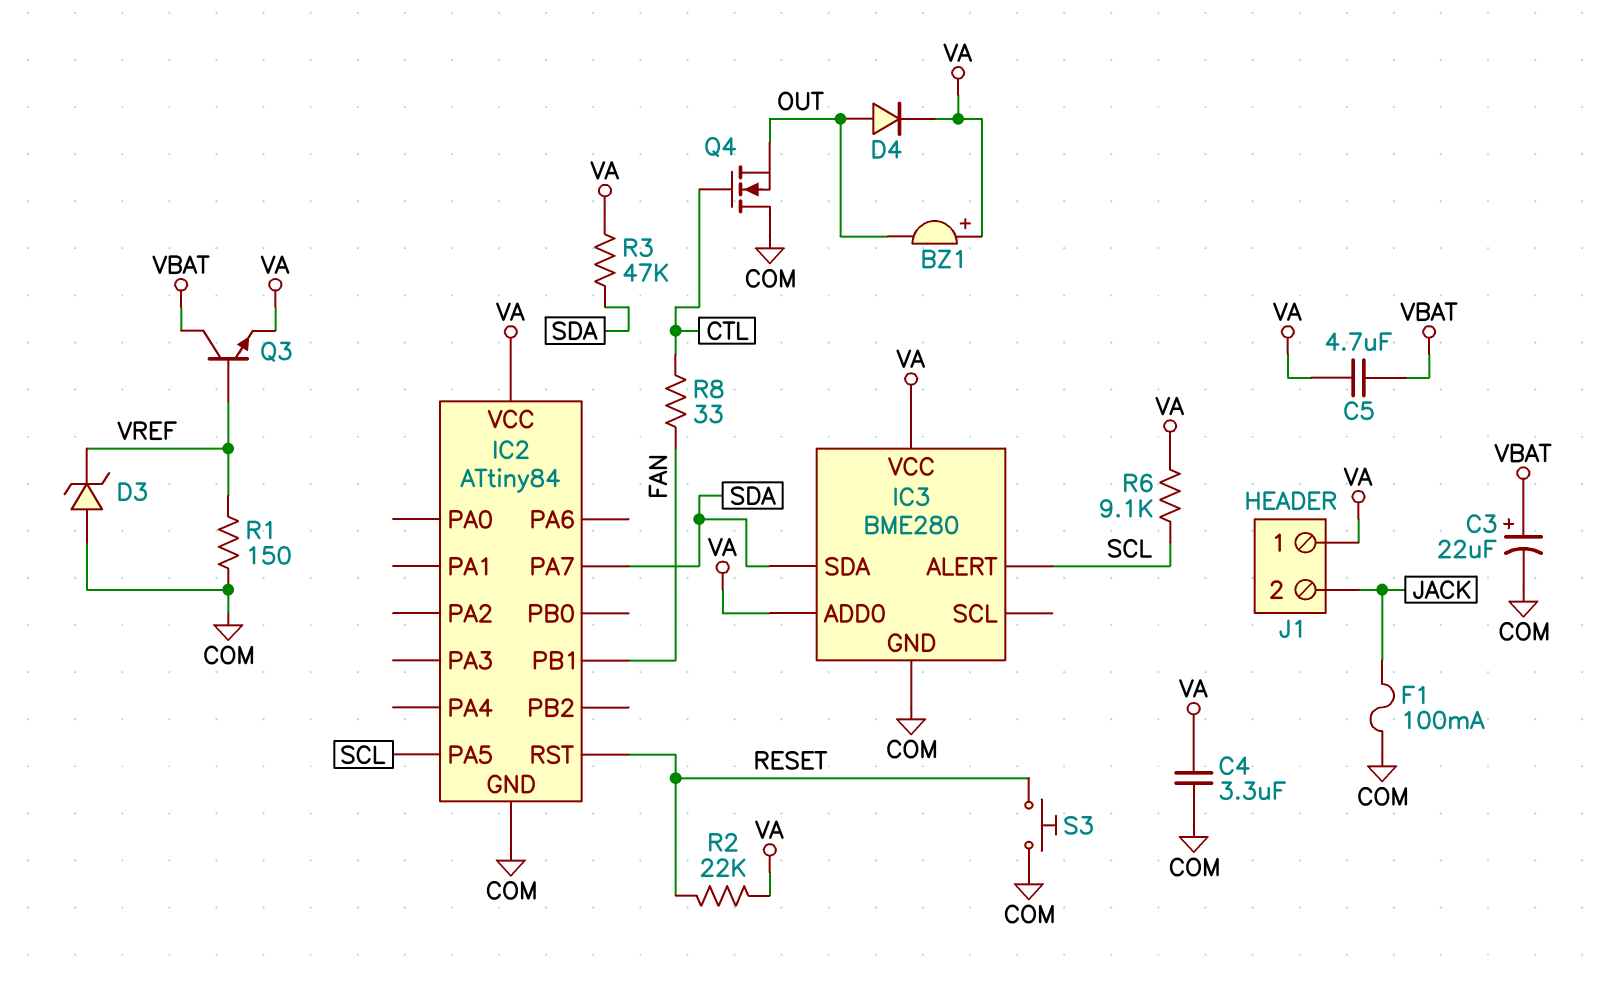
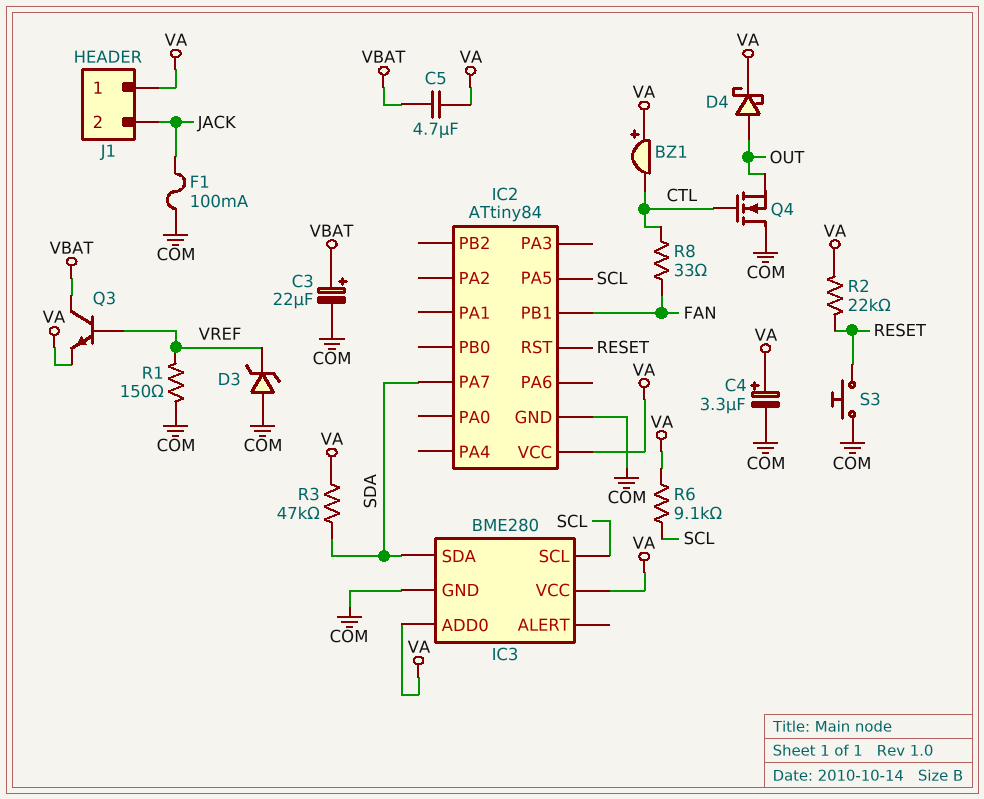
BZ1: buzzer (plus VA, minus OUT) -> buzzer (plus VA, minus CTL)
C4: 3.3uF (COM, VA) -> 3.3uF (plus VA, minus COM)
D4: diode (A OUT, K VA) -> schottky (A OUT, K VA)
IC3 pin ALERT: SCL -> none
IC3 pin SCL: none -> SCL

